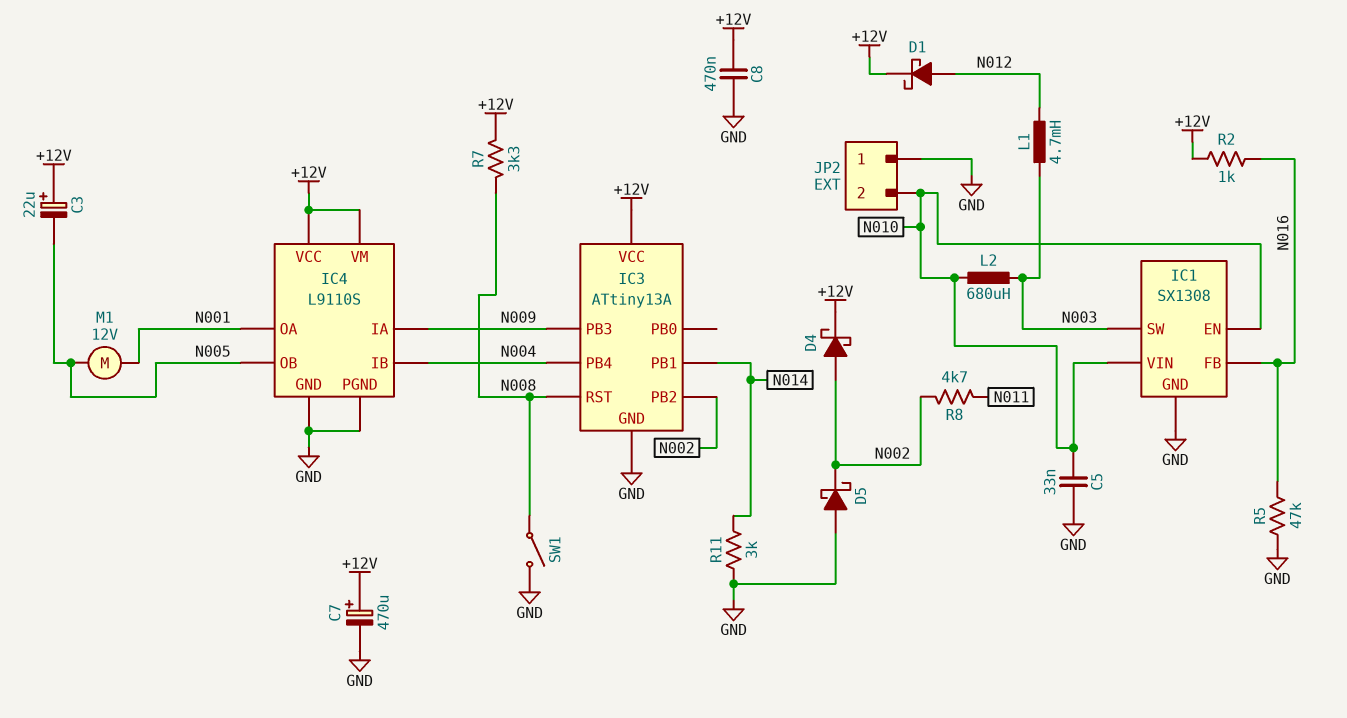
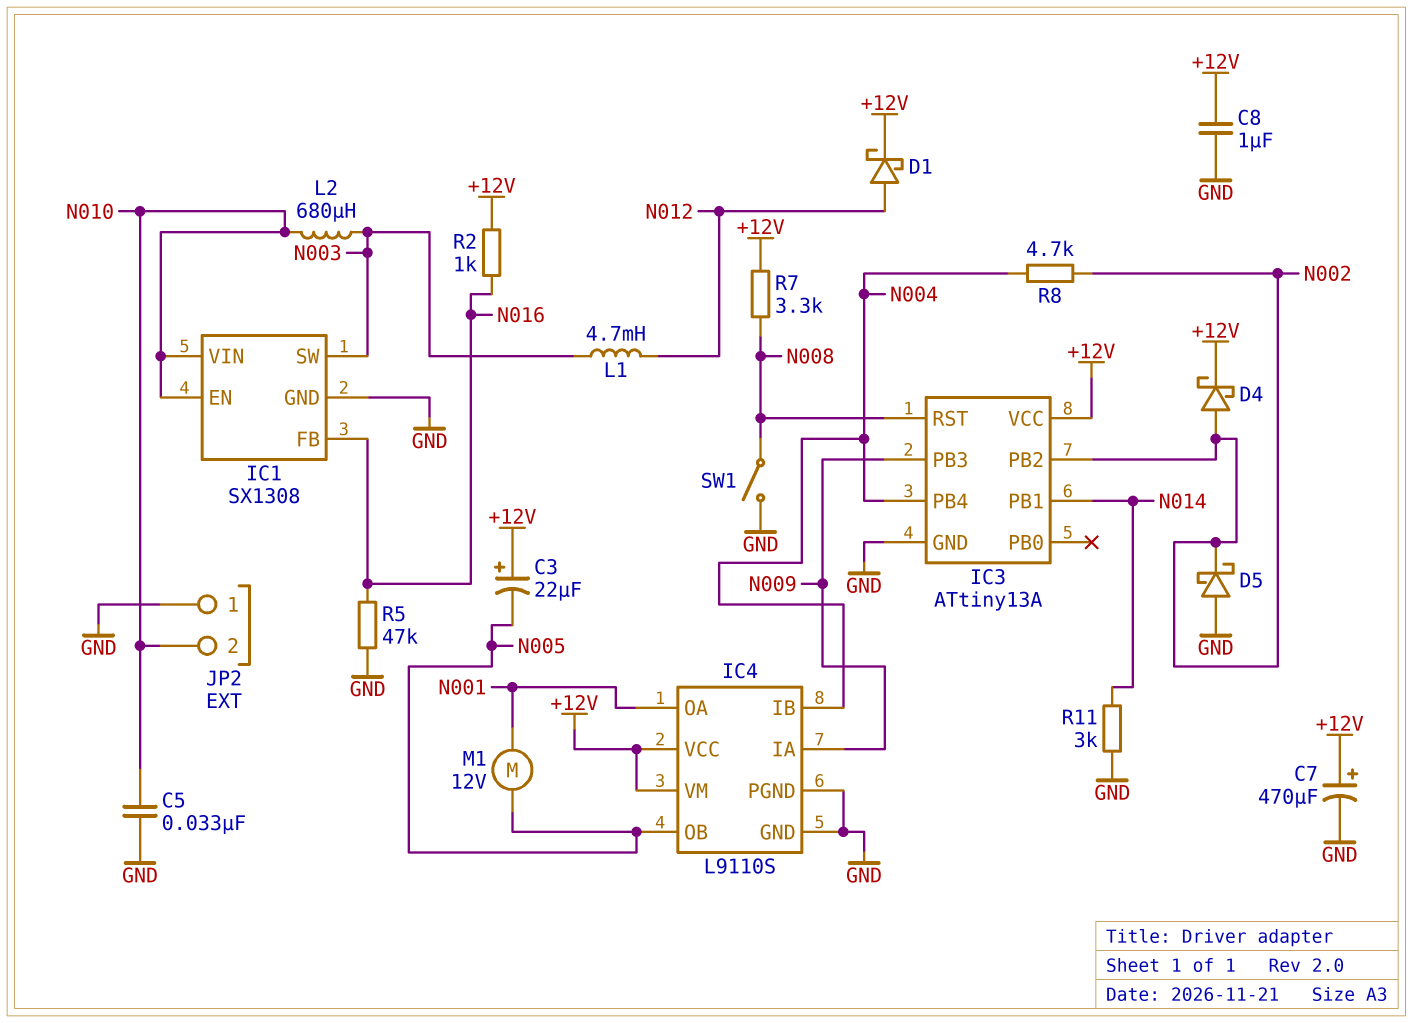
C8: 470nF (+12V, GND) -> 1uF (+12V, GND)
R8: 4.7k (N002, N011) -> 4.7k (N002, N004)

